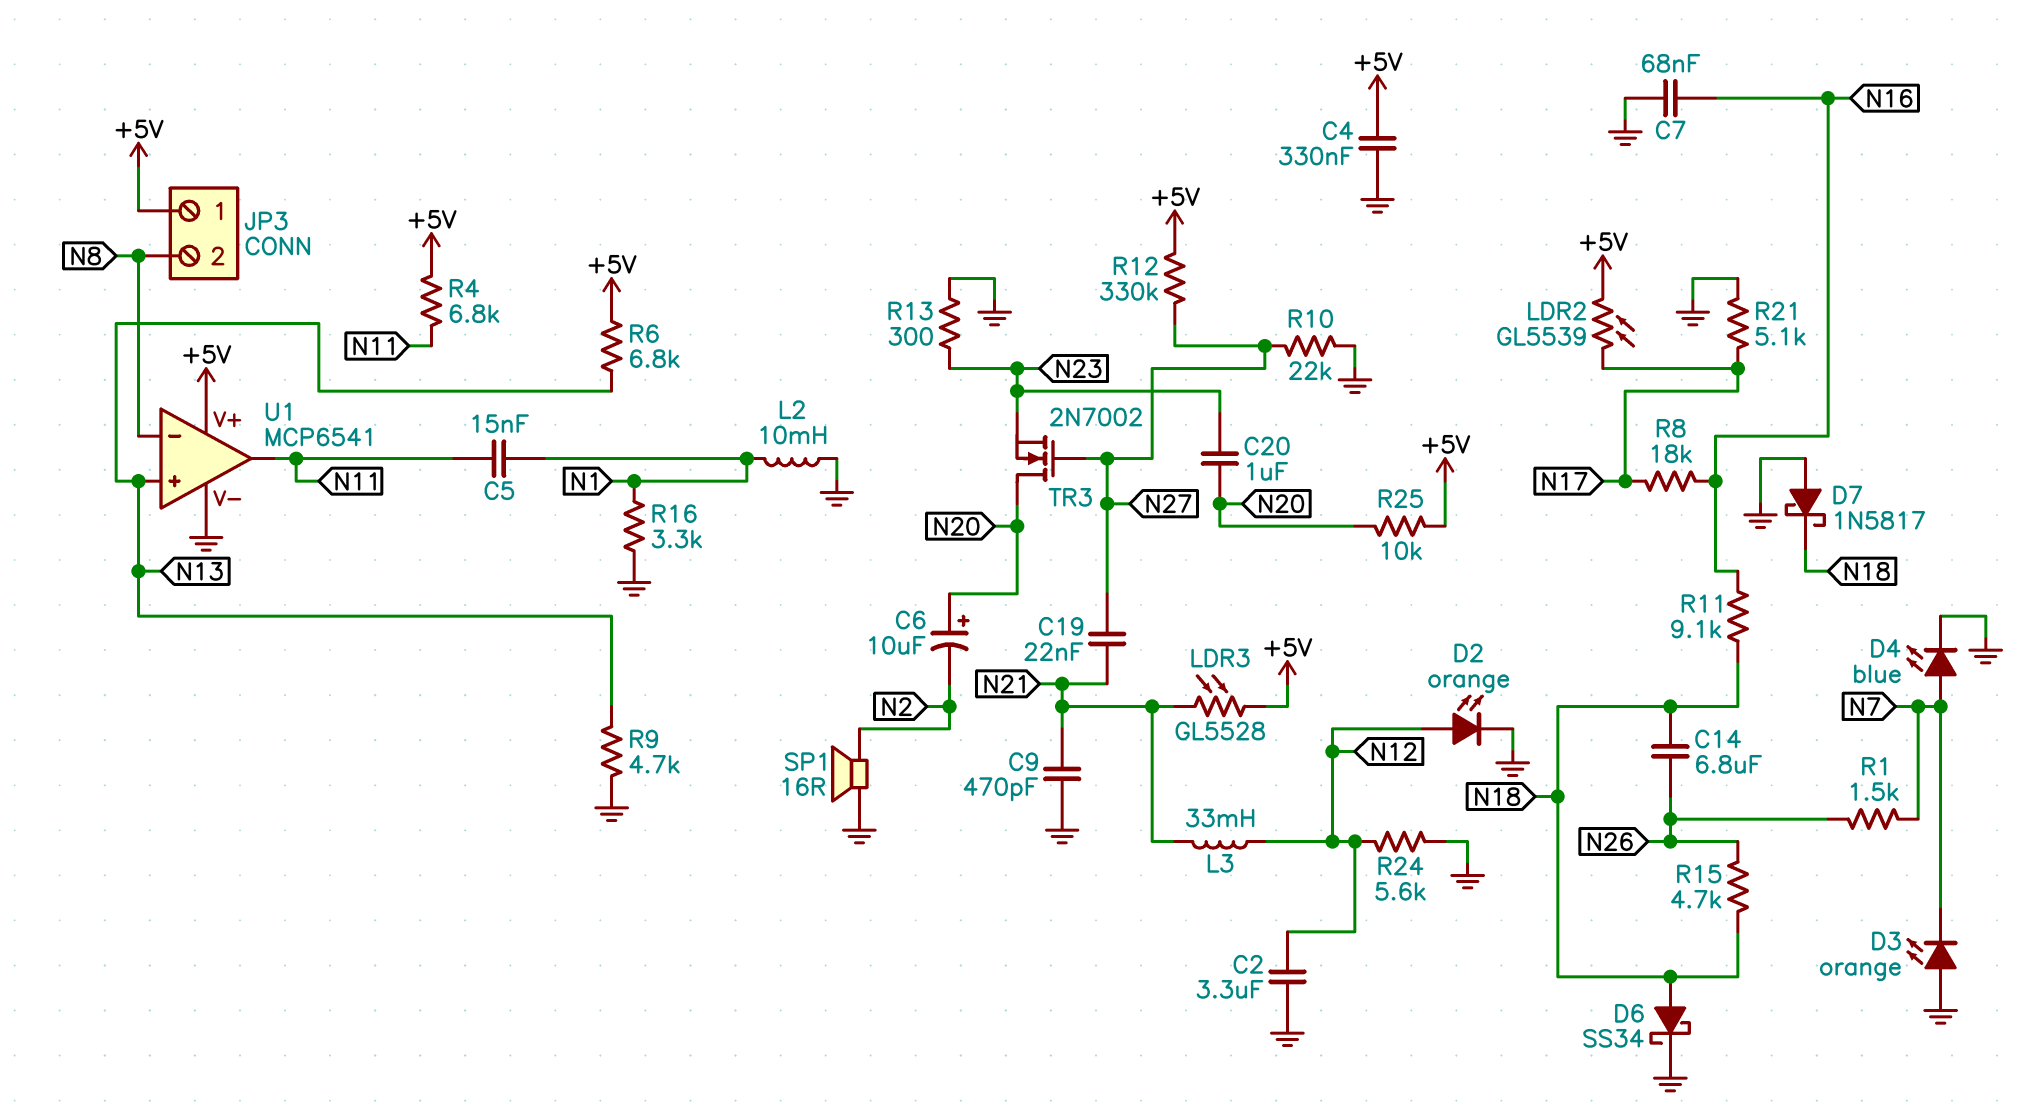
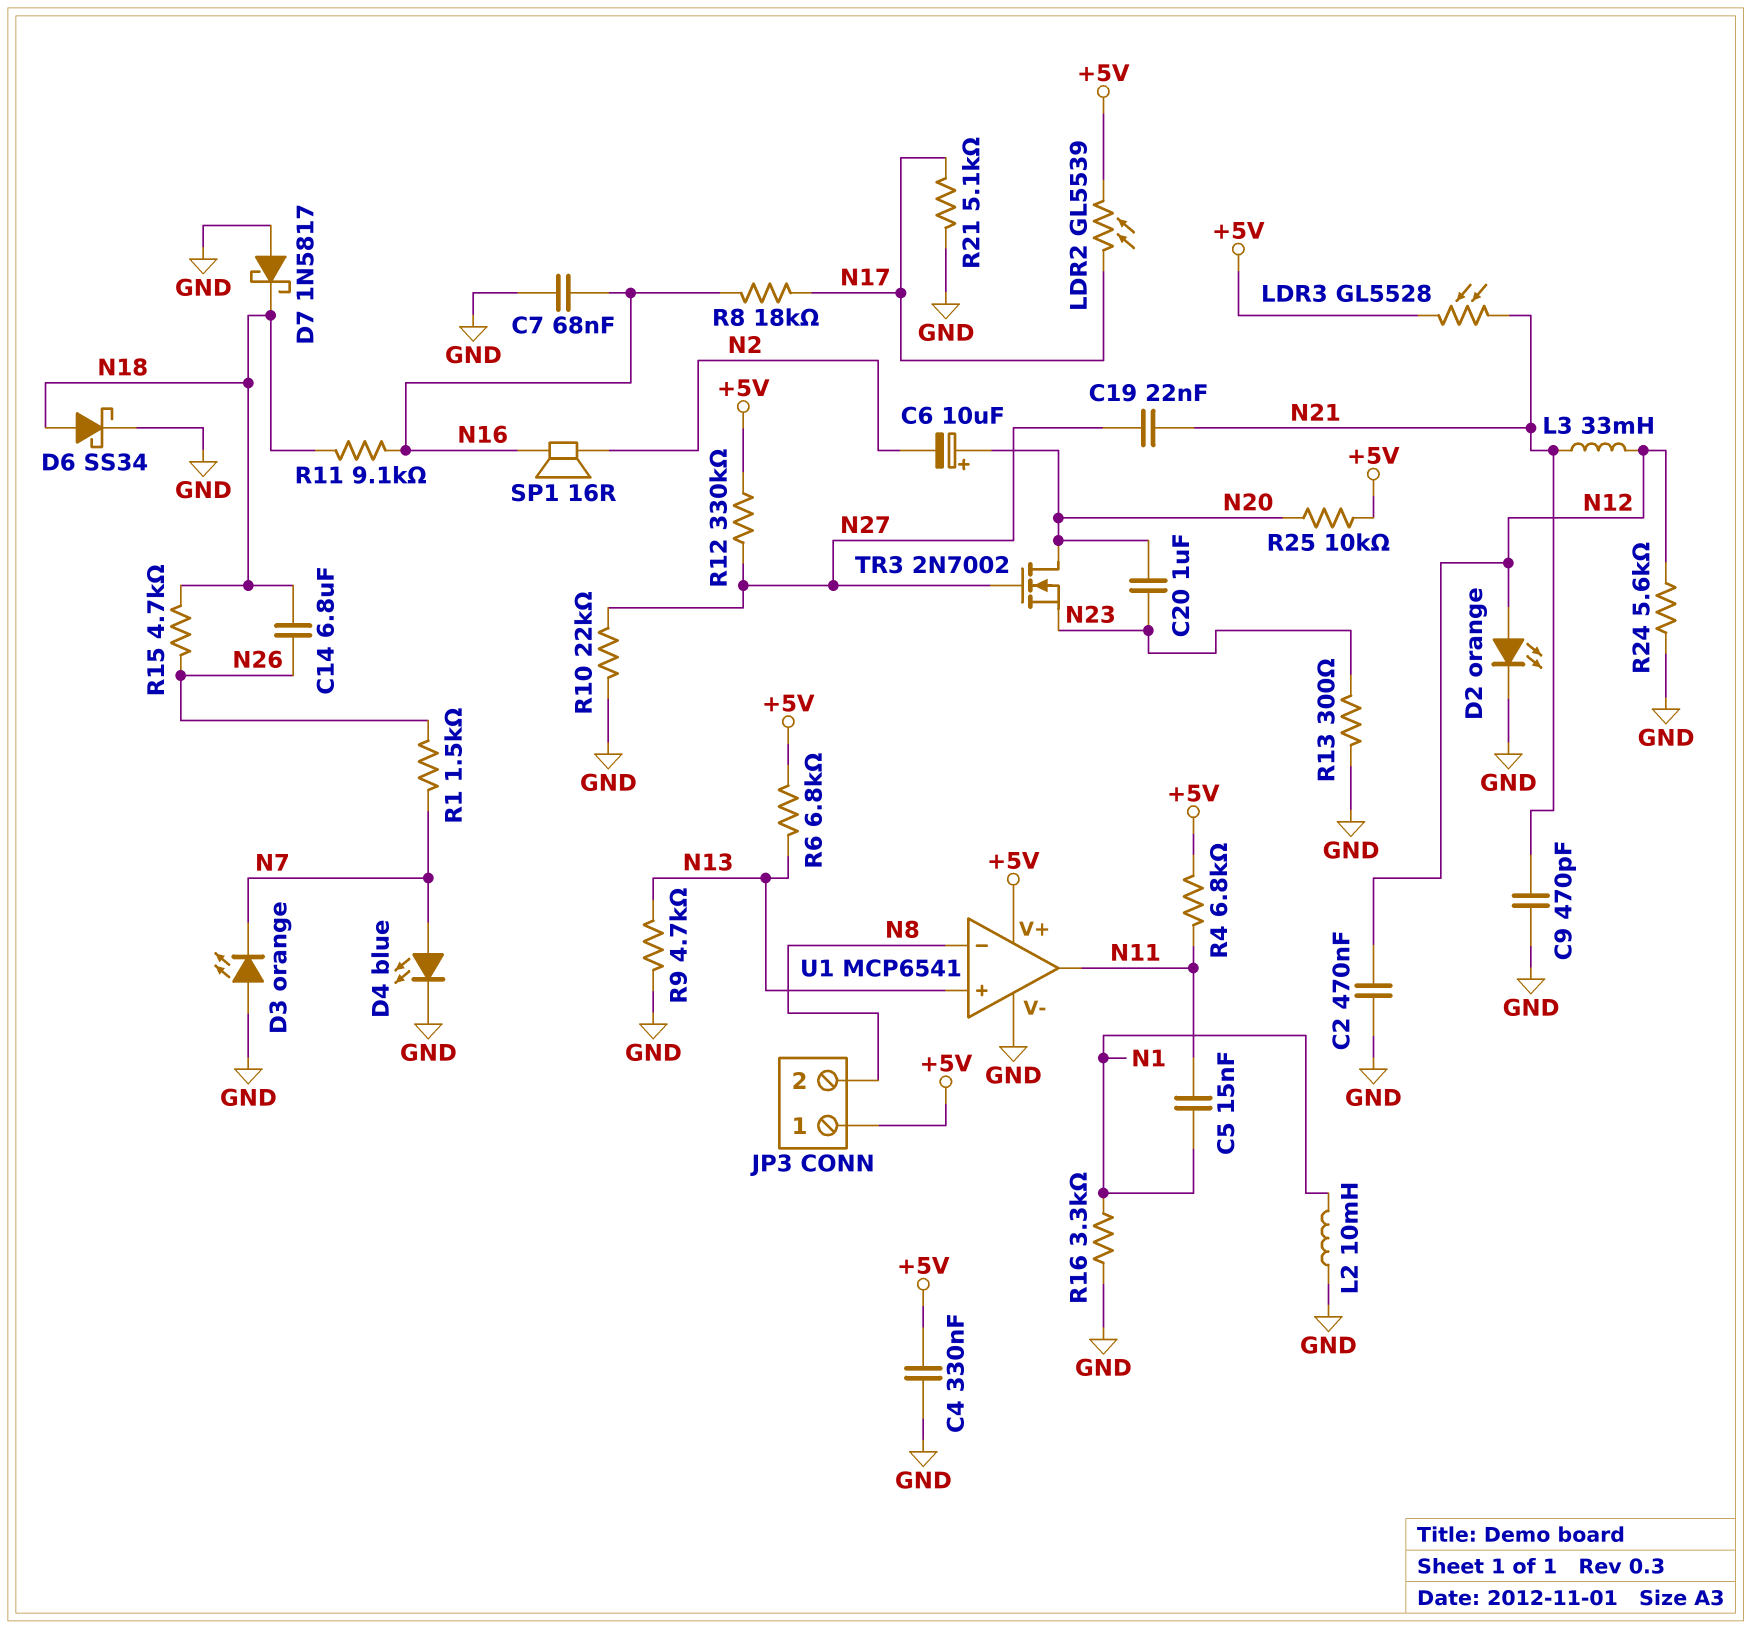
C2: 3.3uF (GND, N12) -> 470nF (GND, N12)
SP1: speaker 16R (GND, N2) -> speaker 16R (N2, N16)

